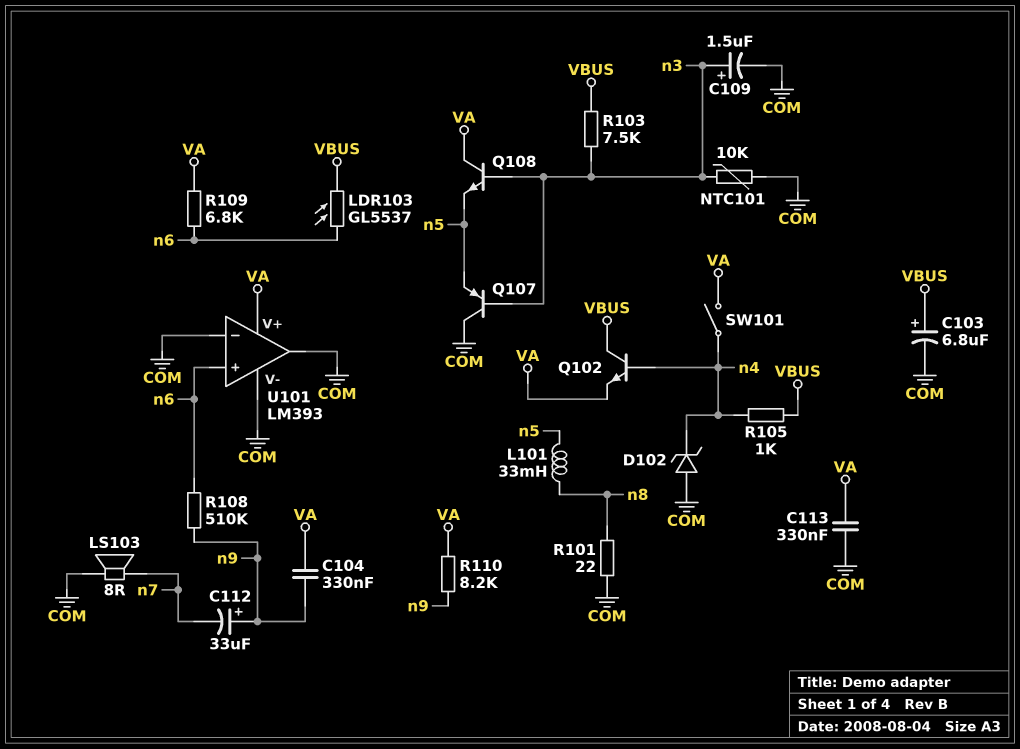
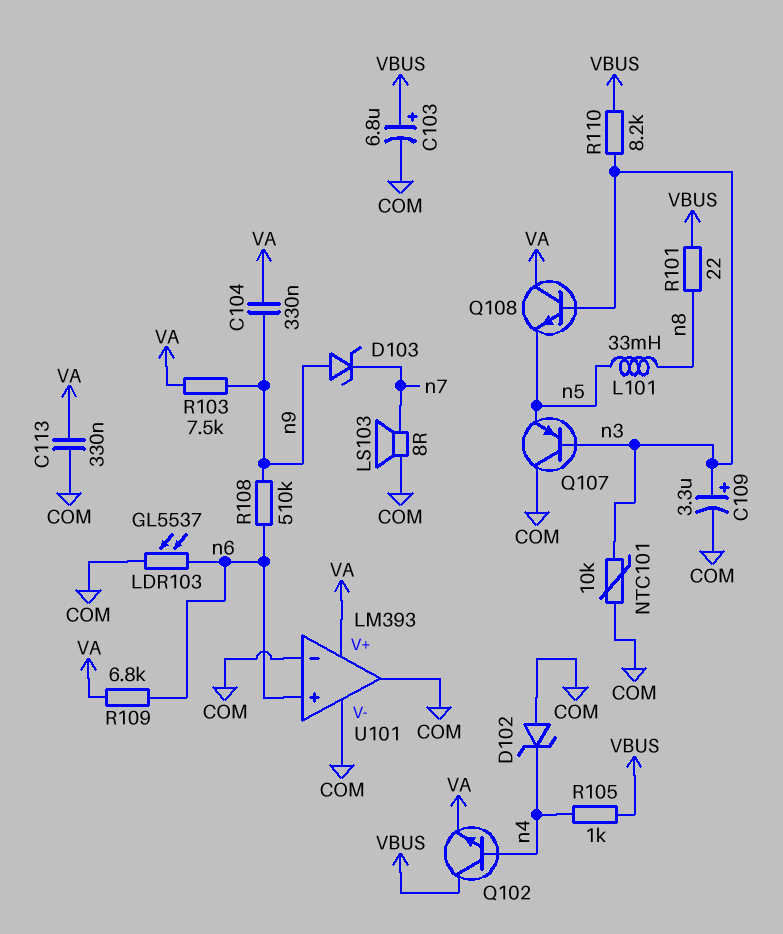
C109: 1.5uF (plus n3, minus COM) -> 3.3uF (plus n3, minus COM)
C112: 33uF (plus n9, minus n7) -> none
D103: none -> zener (A n9, K n7)
LDR103: GL5537 (VBUS, n6) -> GL5537 (COM, n6)
R101: 22 (COM, n8) -> 22 (VBUS, n8)
R103: 7.5k (VBUS, n3) -> 7.5k (VA, n9)
R110: 8.2k (VA, n9) -> 8.2k (VBUS, n3)
SW101: switch (VA, n4) -> none

